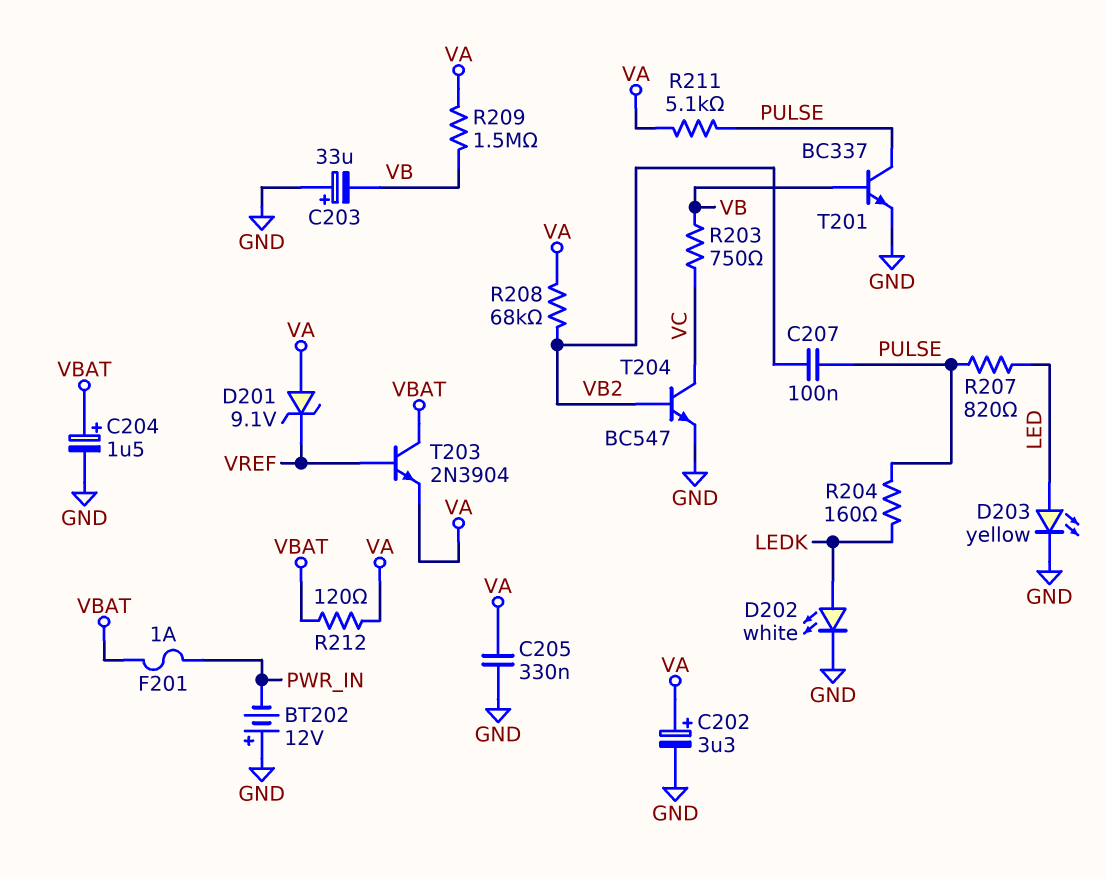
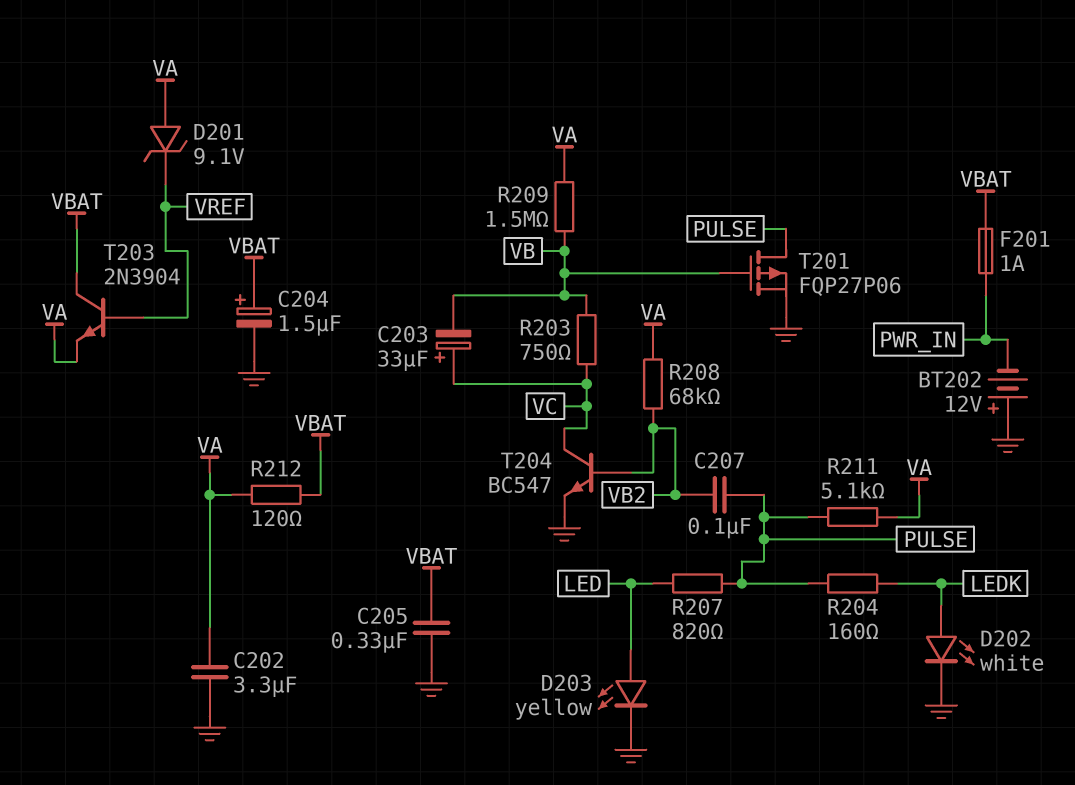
C202: 3.3uF (plus VA, minus GND) -> 3.3uF (GND, VA)
C203: 33uF (plus GND, minus VB) -> 33uF (plus VC, minus VB)
C205: 330nF (GND, VA) -> 330nF (GND, VBAT)
T201: NPN BC337 (B VB, C PULSE, E GND) -> PMOS FQP27P06 (G VB, D PULSE, S GND)

